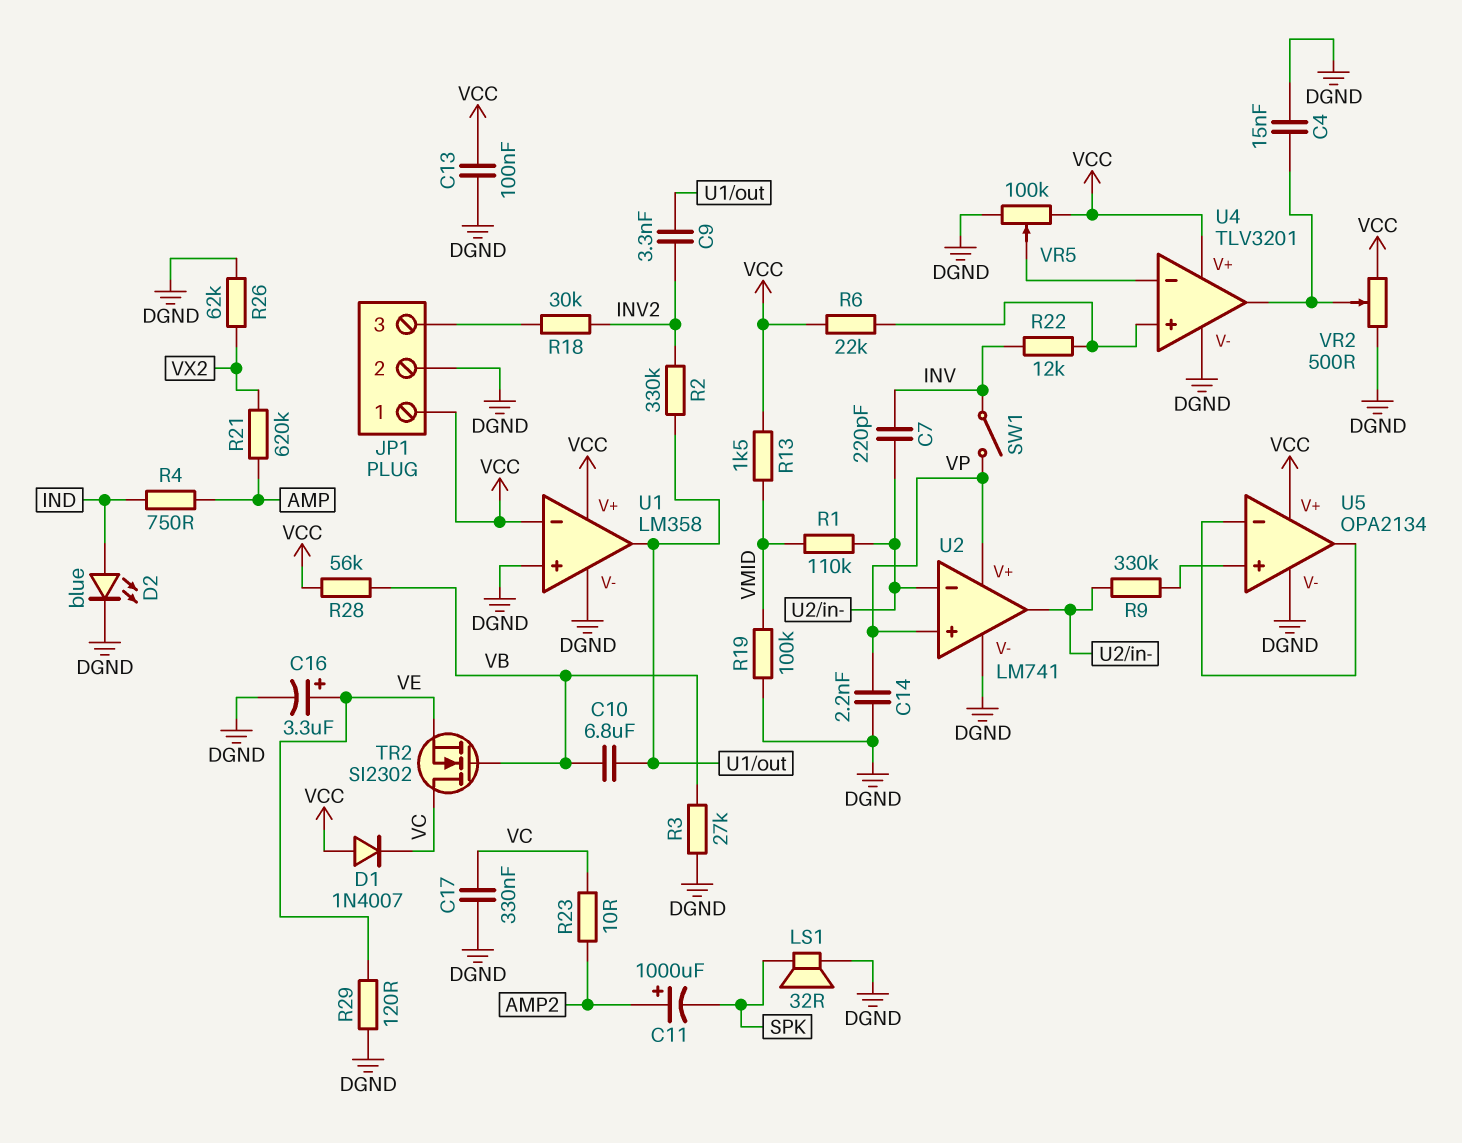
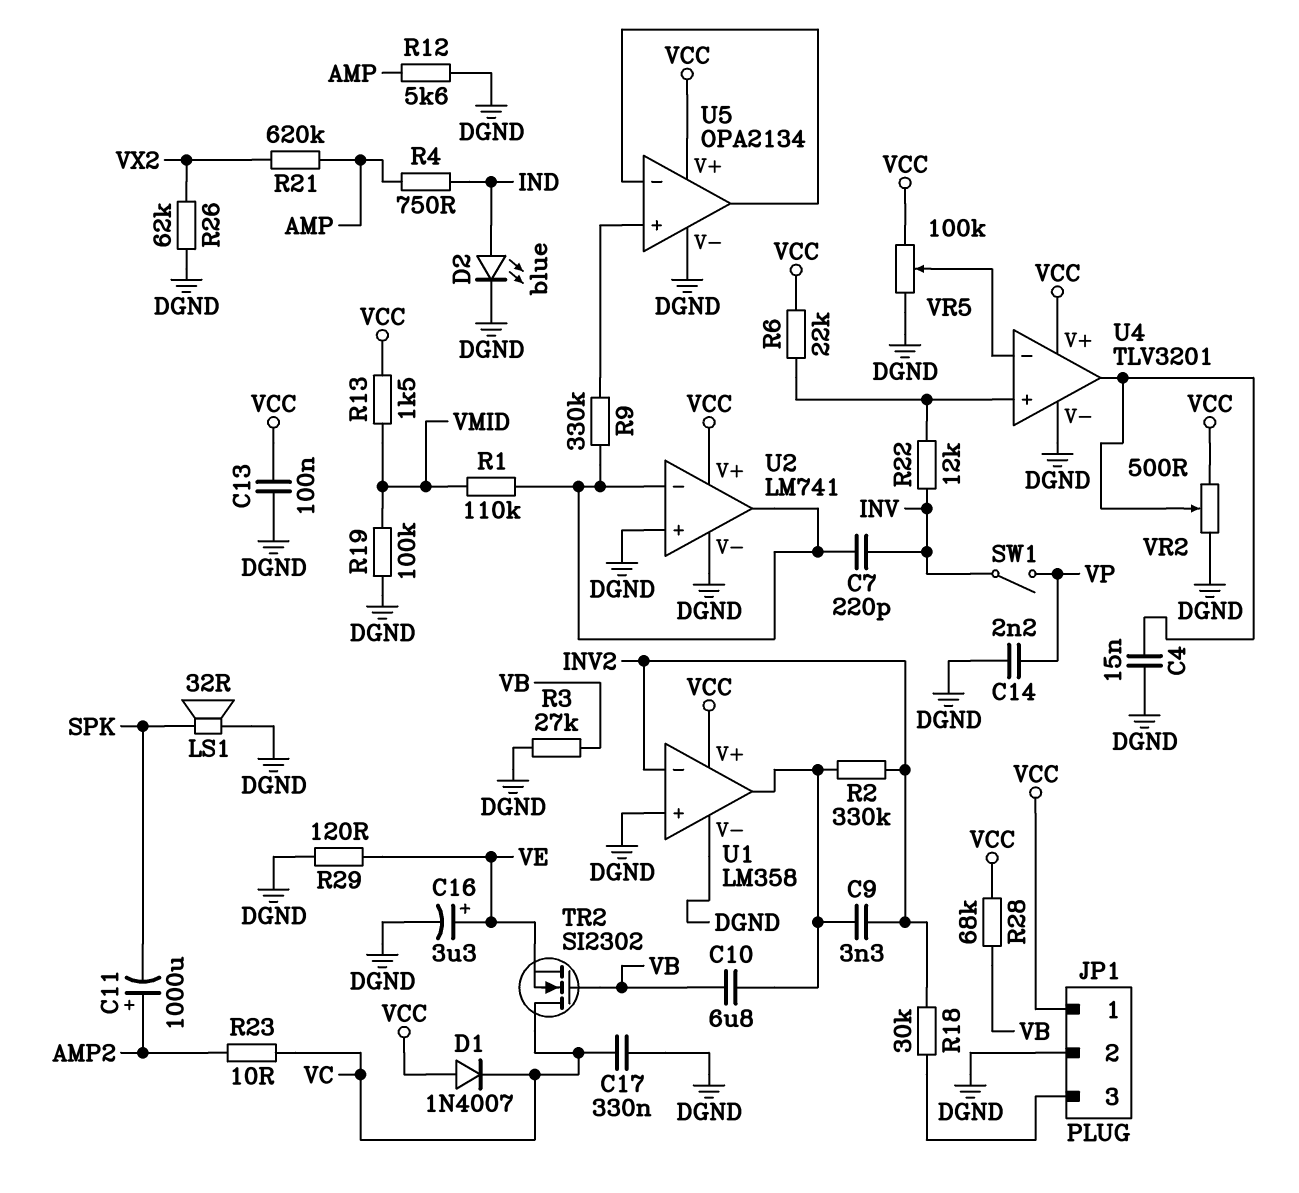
R12: none -> 5.6k (AMP, DGND)
R28: 56k (VB, VCC) -> 68k (VB, VCC)
U1 pin in-: VCC -> INV2
U2 pin V+: VP -> VCC
U2 pin in+: VP -> DGND

